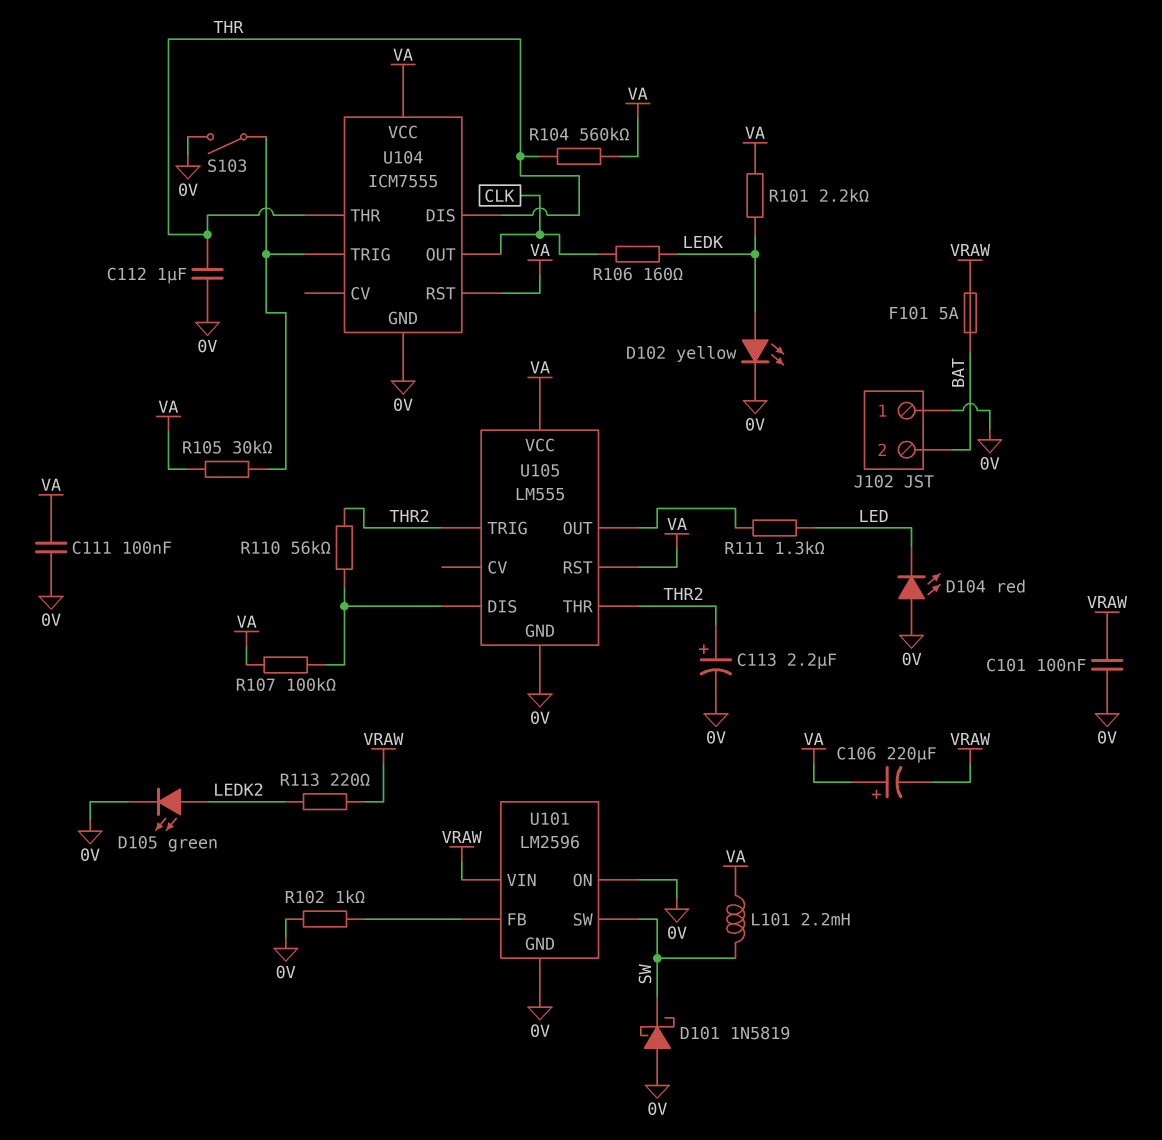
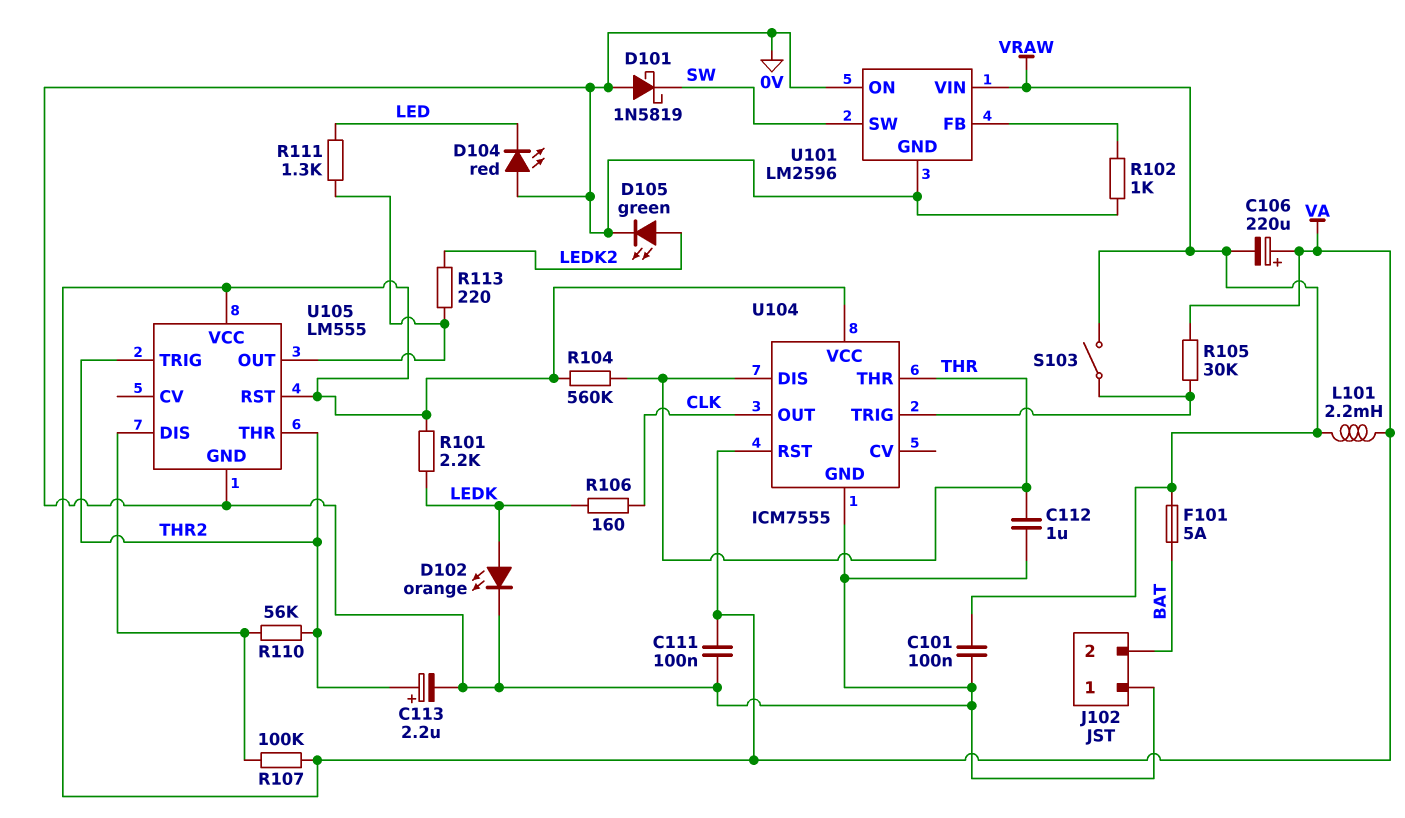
D102: LED yellow (A LEDK, K 0V) -> LED orange (A LEDK, K 0V)
L101: 2.2mH (SW, VA) -> 2.2mH (VA, VRAW)
R113: 220 (LEDK2, VRAW) -> 220 (LEDK2, U105/OUT)
S103: switch (0V, U104/TRIG) -> switch (U104/TRIG, VRAW)

